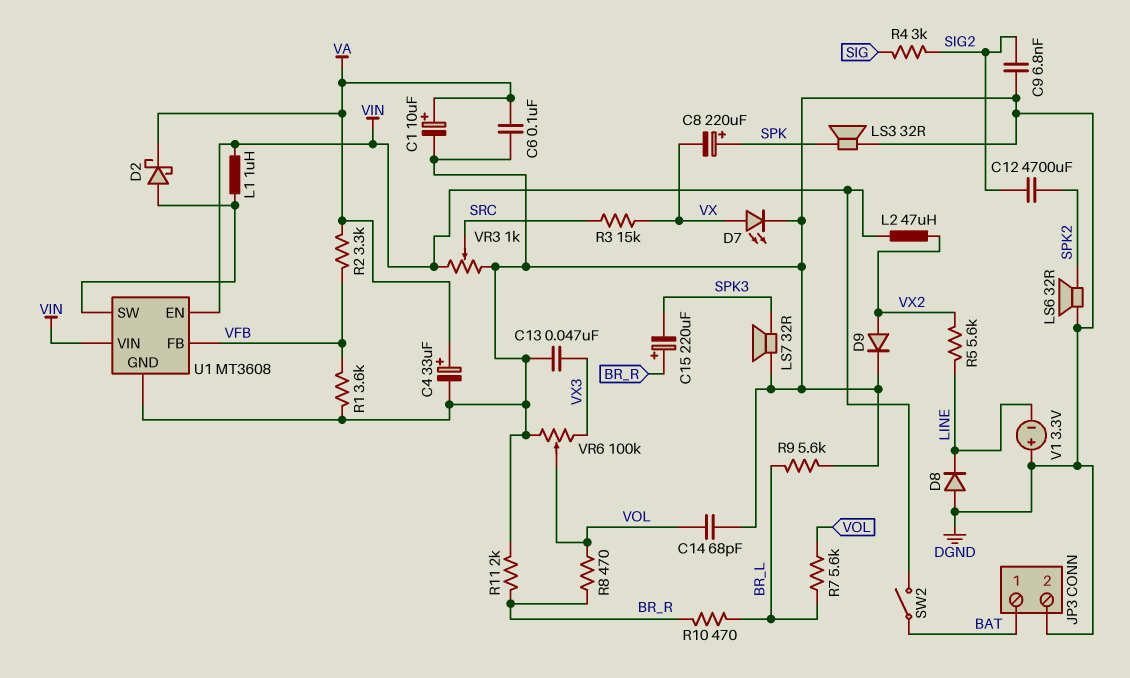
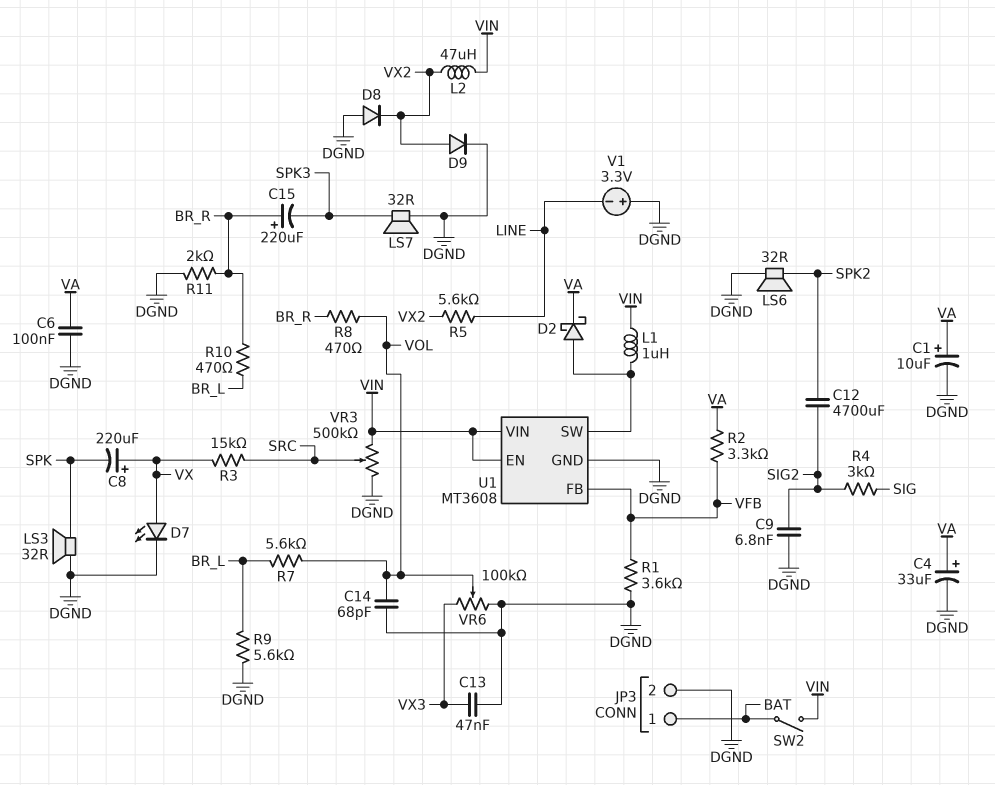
C8: 220uF (plus SPK, minus VX) -> 220uF (plus VX, minus SPK)
D8: diode (A DGND, K LINE) -> diode (A DGND, K VX2)
VR3: 1k (DGND, VIN, wiper SRC) -> 500k (DGND, VIN, wiper SRC)

